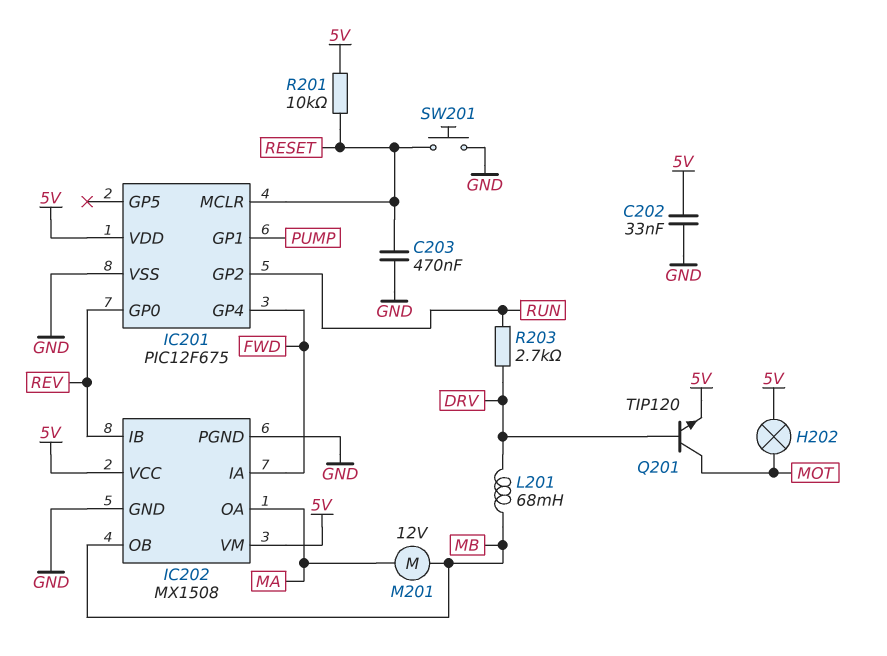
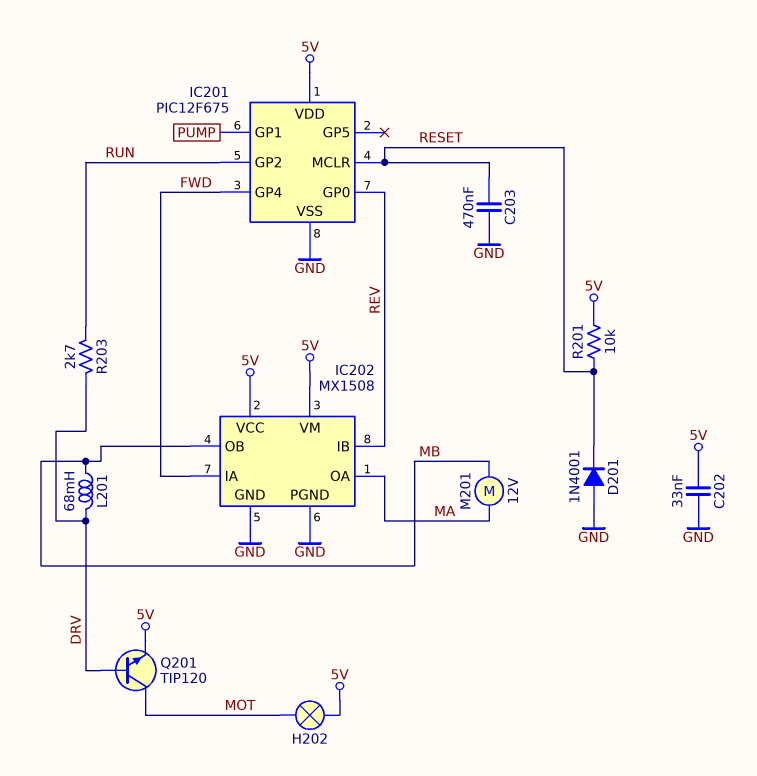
D201: none -> diode 1N4001 (A GND, K RESET)
SW201: button (GND, RESET) -> none

